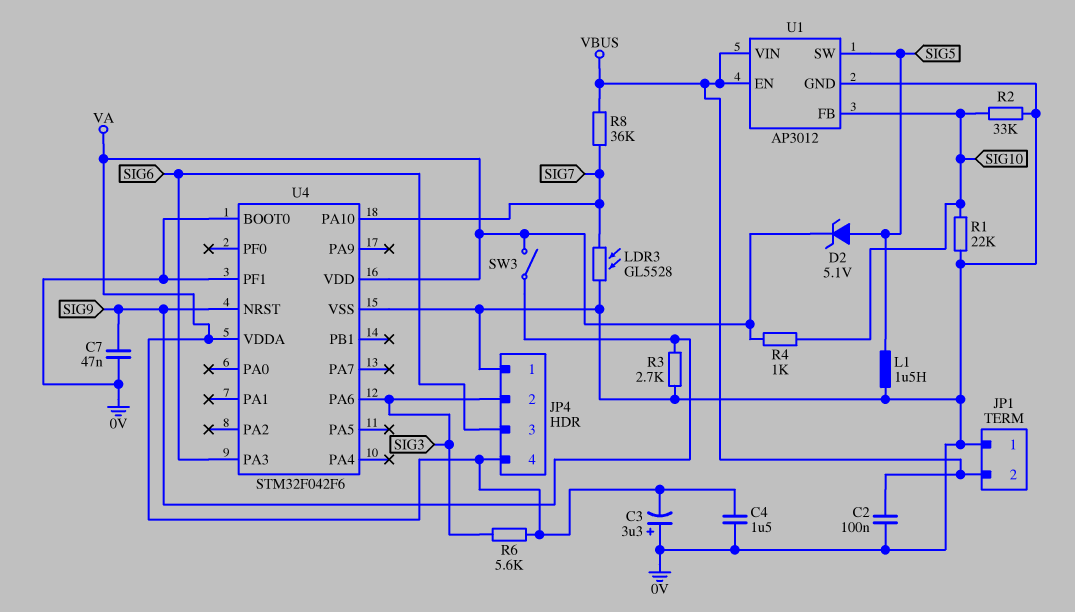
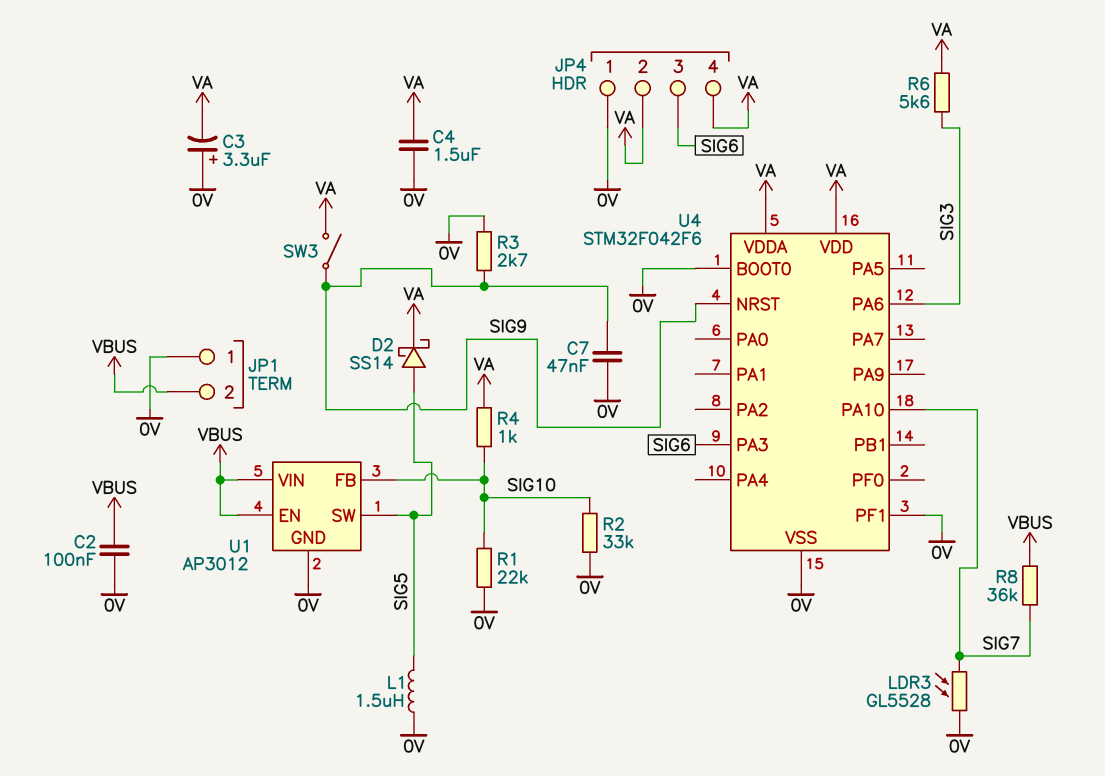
D2: zener 5.1V (A SIG5, K VA) -> schottky SS14 (A SIG5, K VA)
JP4 pin 2: SIG3 -> VA

